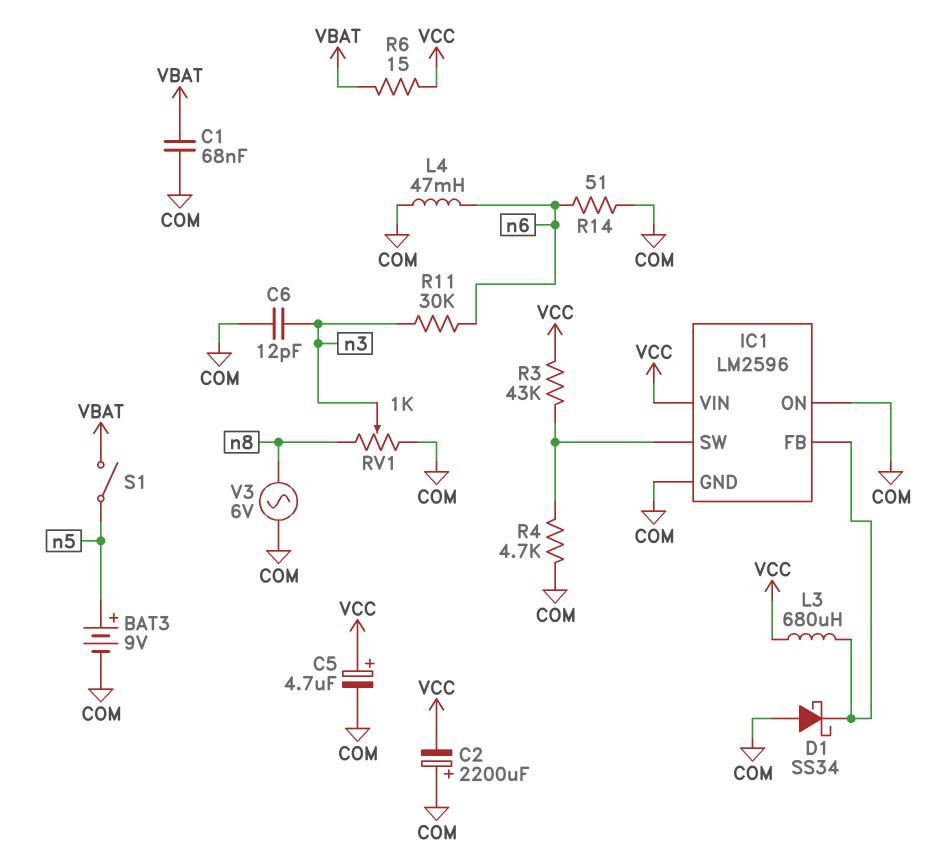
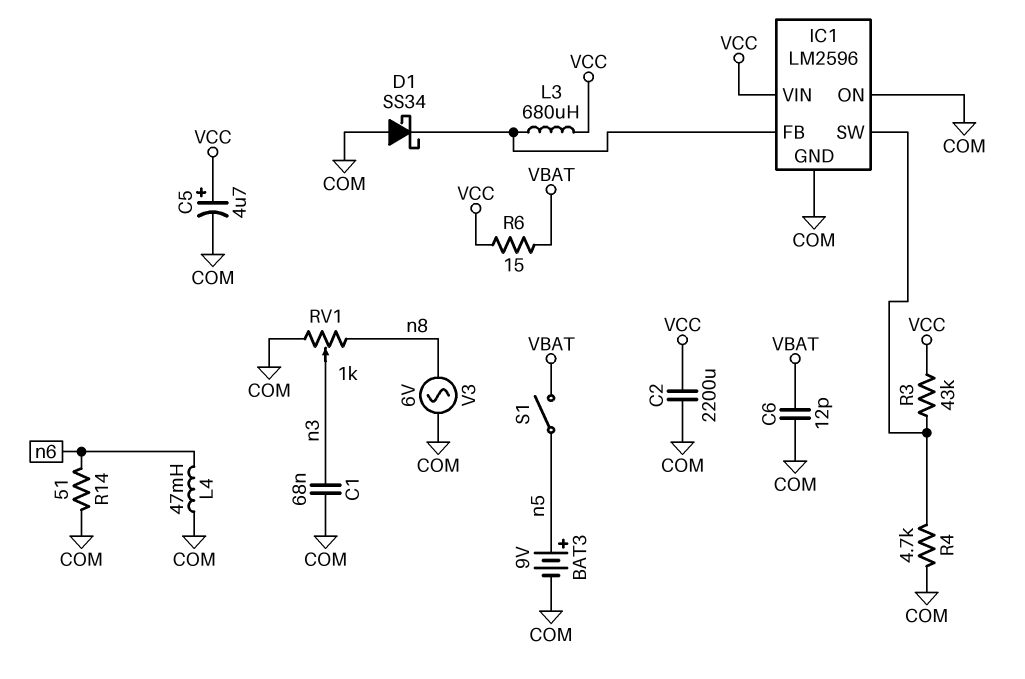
C1: 68nF (COM, VBAT) -> 68nF (COM, n3)
C2: 2200uF (plus COM, minus VCC) -> 2200uF (COM, VCC)
C6: 12pF (COM, n3) -> 12pF (COM, VBAT)
R11: 30k (n3, n6) -> none

